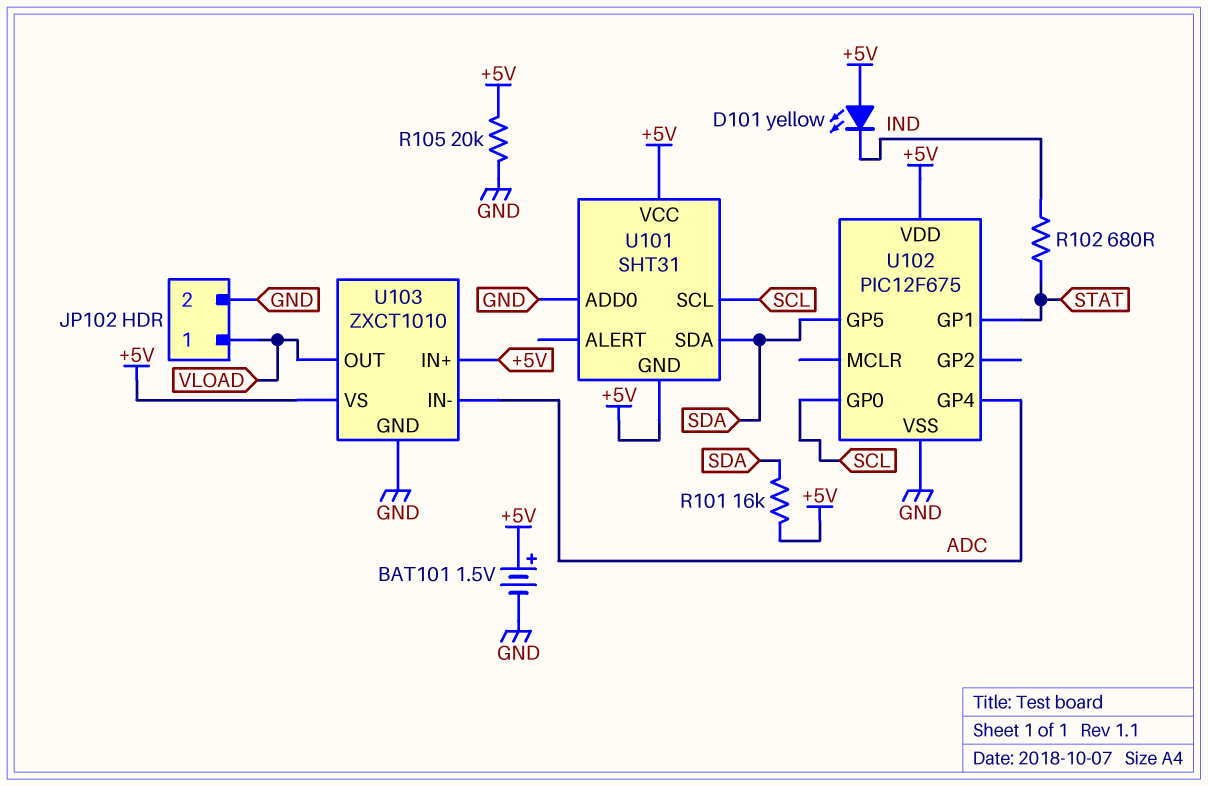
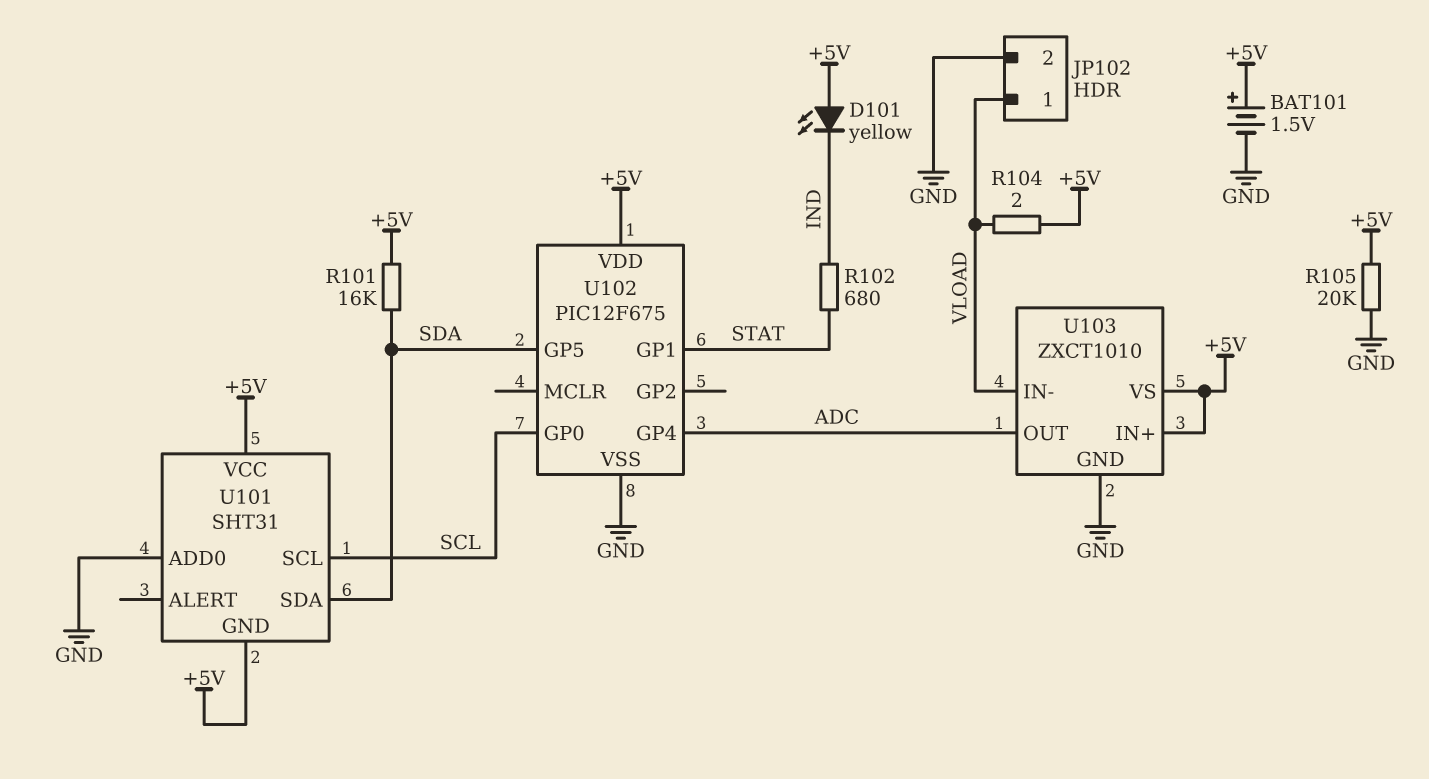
R104: none -> 2 (+5V, VLOAD)
U103 pin IN-: ADC -> VLOAD
U103 pin OUT: VLOAD -> ADC

